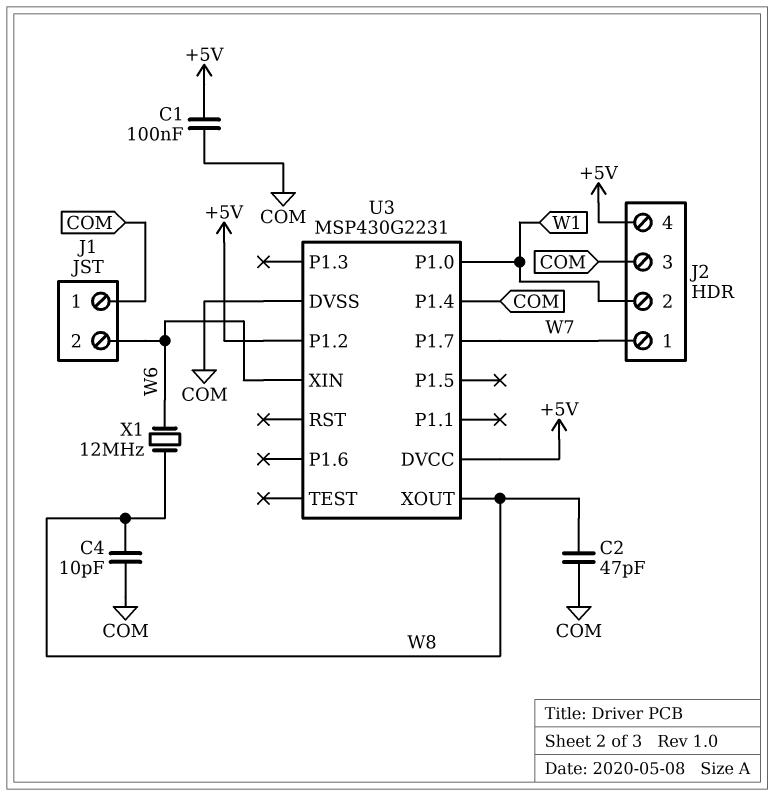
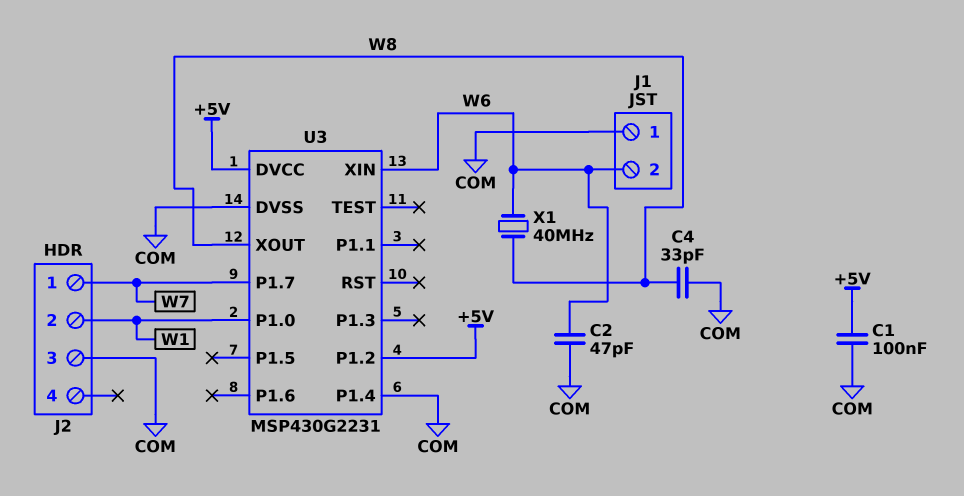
C2: 47pF (COM, W8) -> 47pF (COM, W6)
C4: 10pF (COM, W8) -> 33pF (COM, W8)
J2 pin 4: +5V -> none
X1: 12MHz (W6, W8) -> 40MHz (W6, W8)

